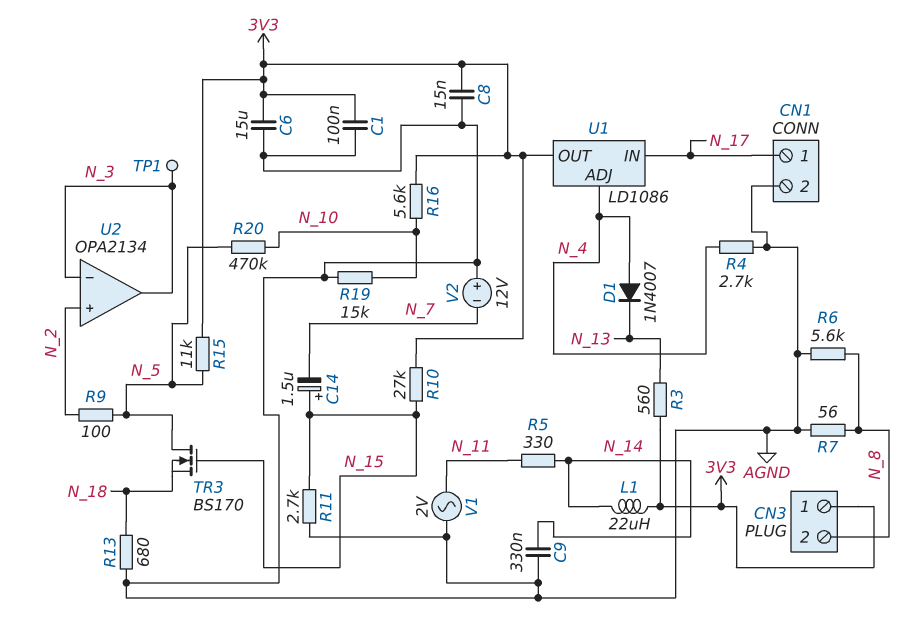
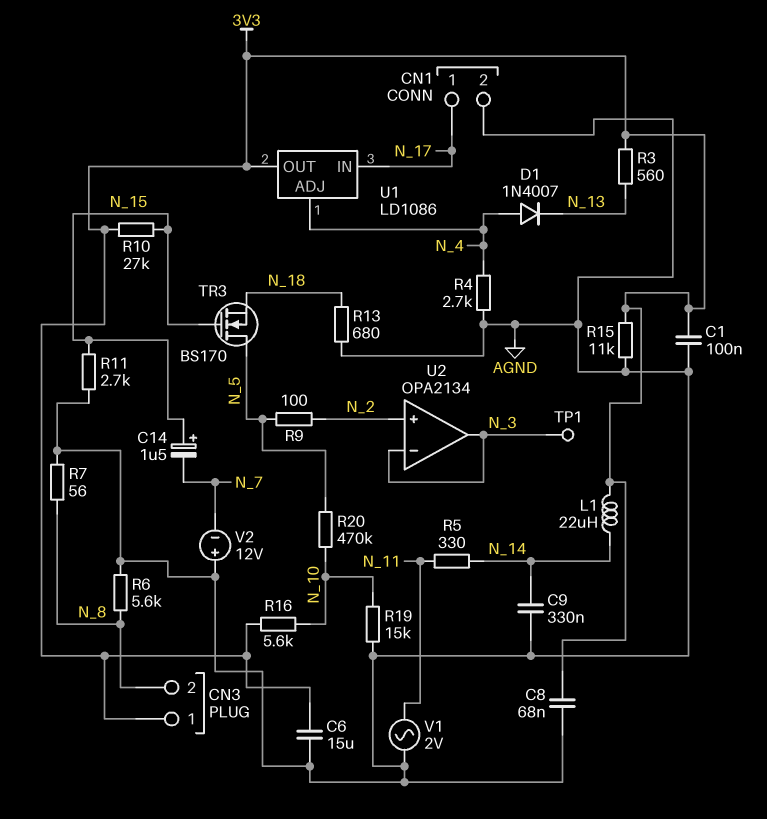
C8: 15nF (3V3, AGND) -> 68nF (3V3, AGND)
R15: 11k (3V3, N_5) -> 11k (3V3, AGND)

